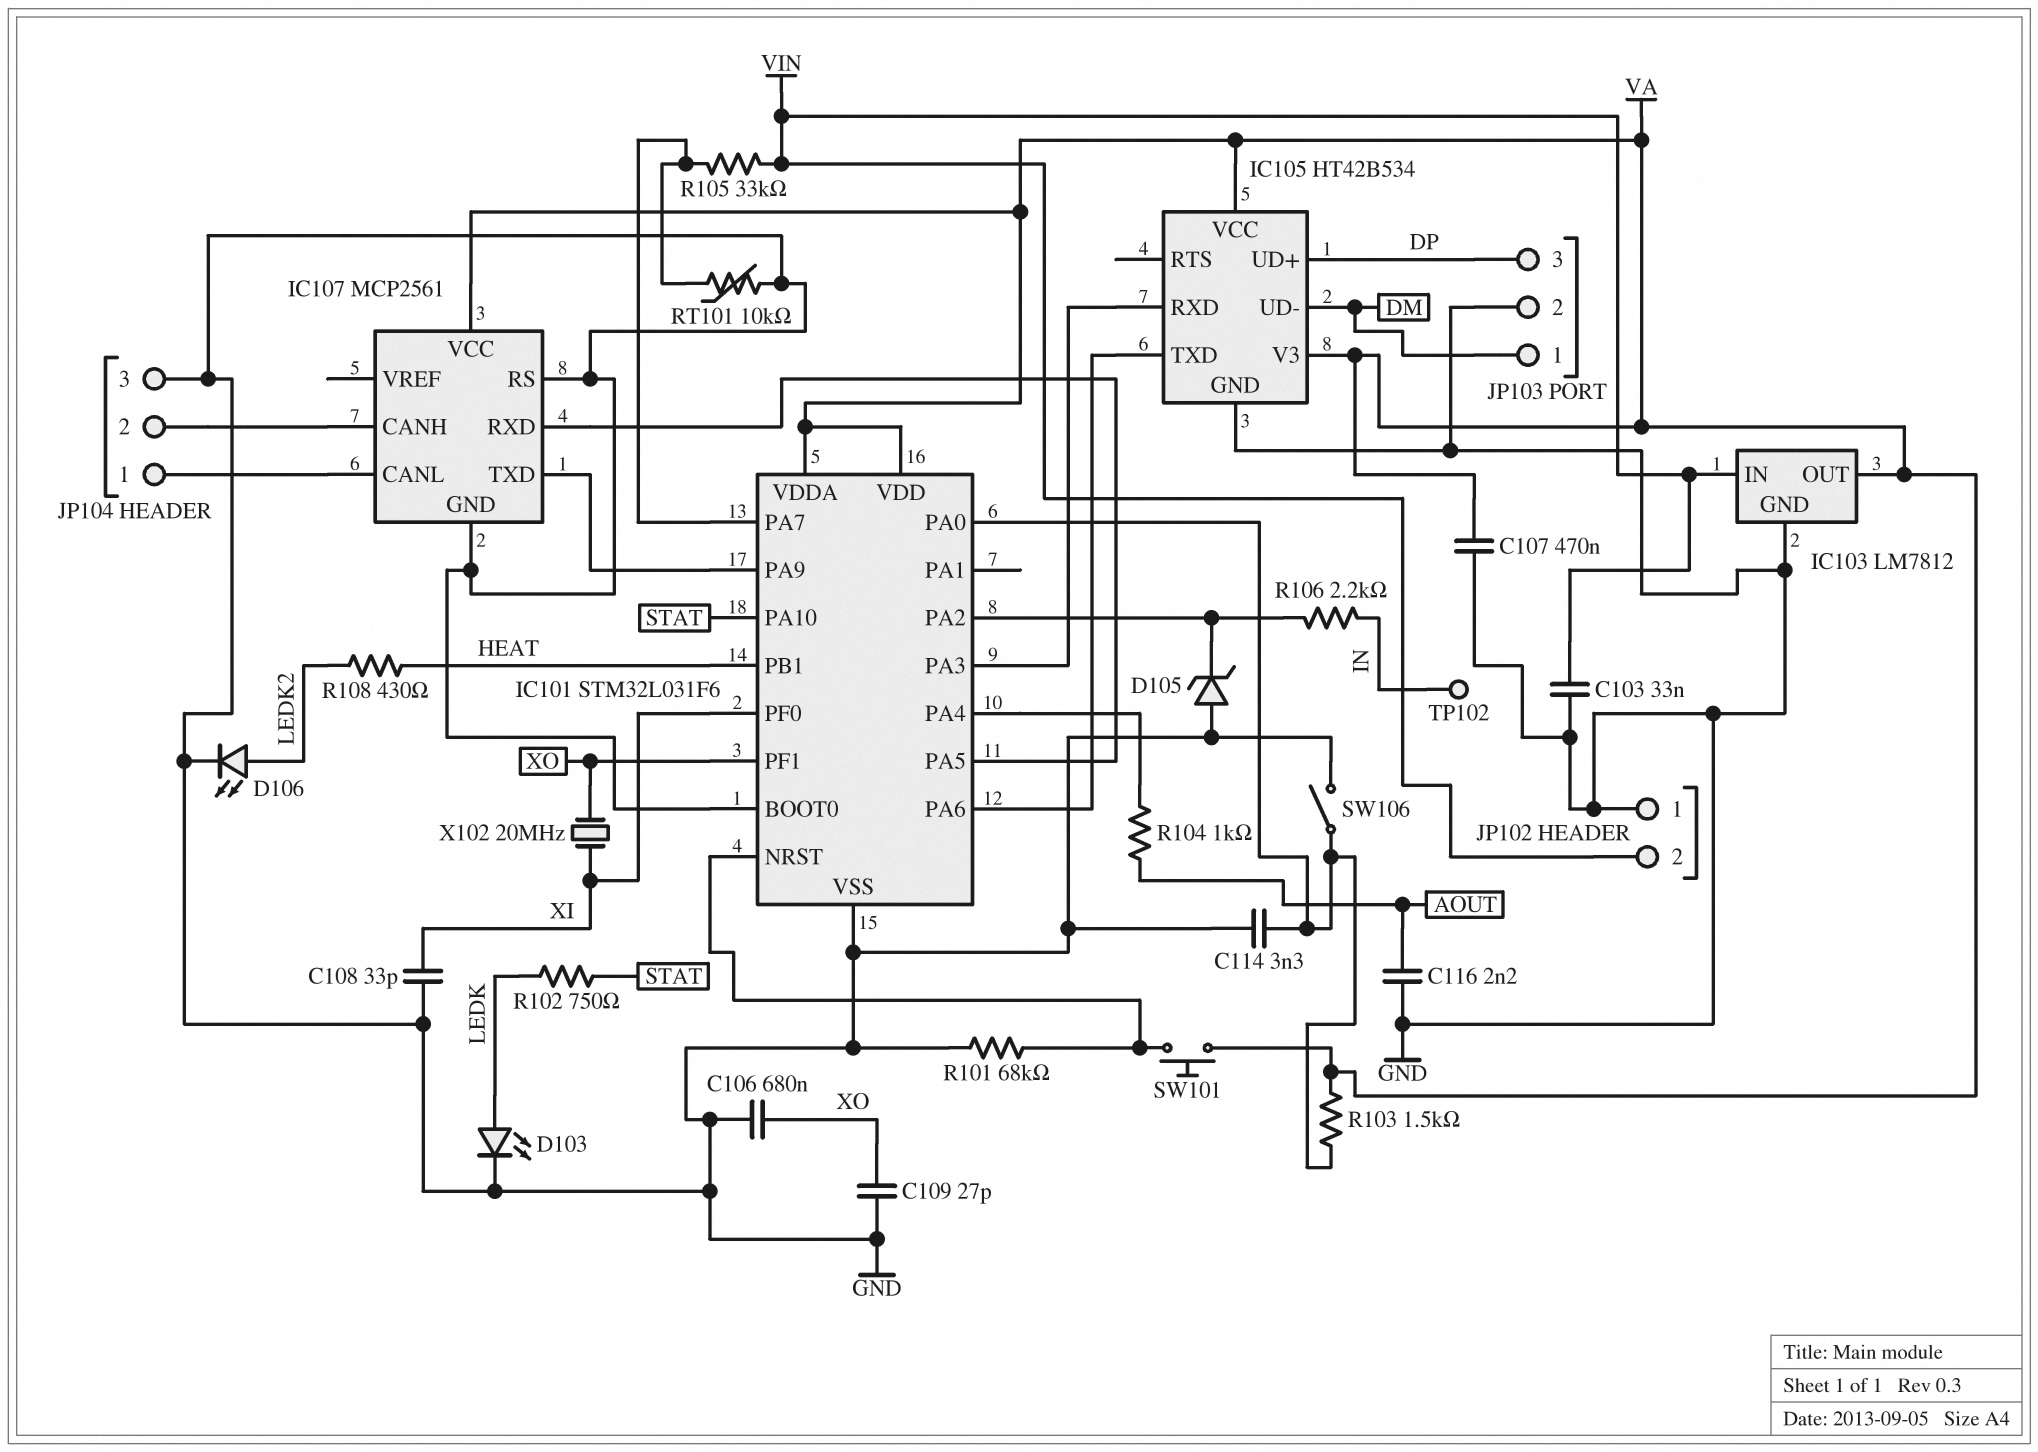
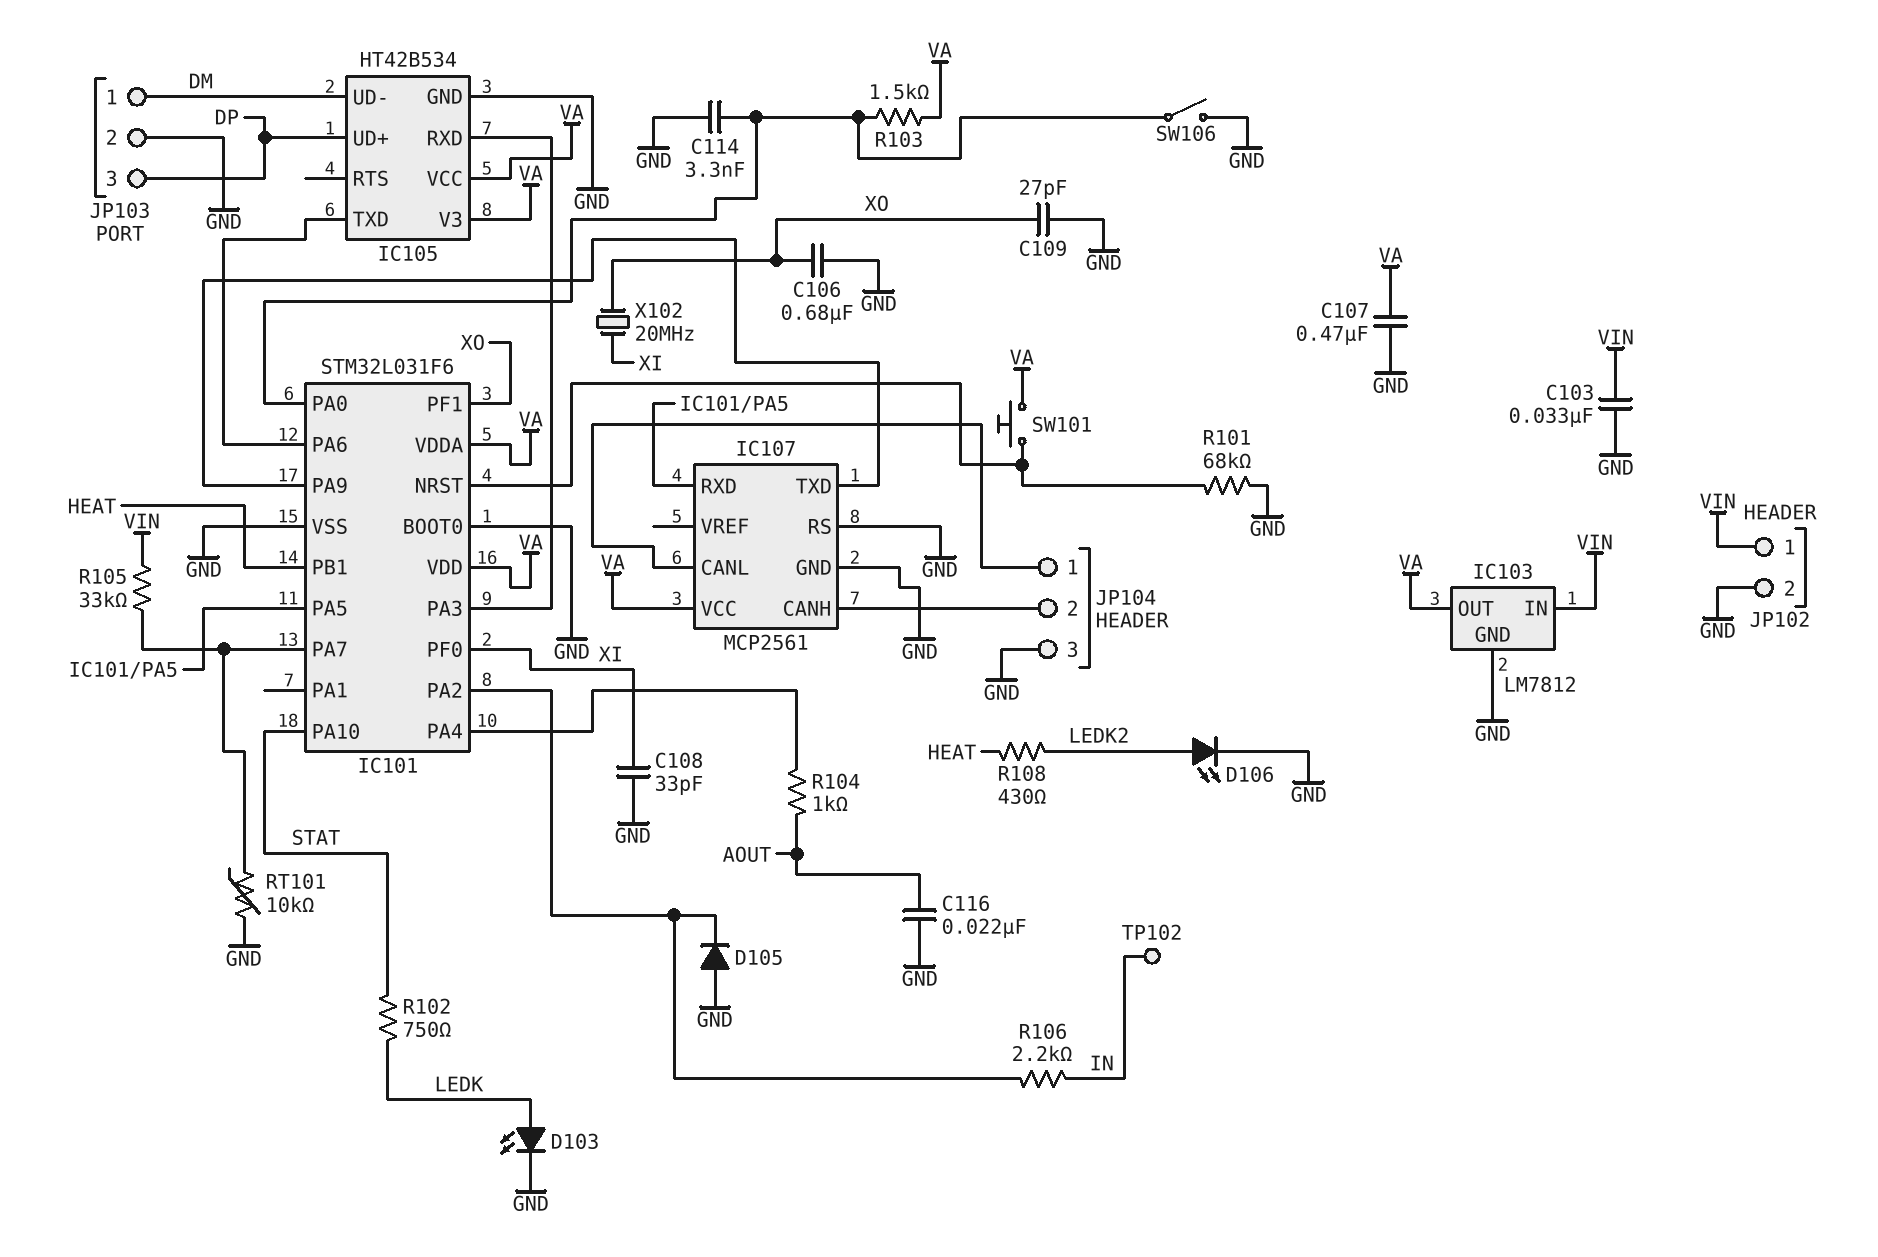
C116: 2.2nF (AOUT, GND) -> 22nF (AOUT, GND)
D105: zener (A GND, K IC101/PA2) -> diode (A GND, K IC101/PA2)
JP102 pin 1: GND -> VIN
JP102 pin 2: VIN -> GND

